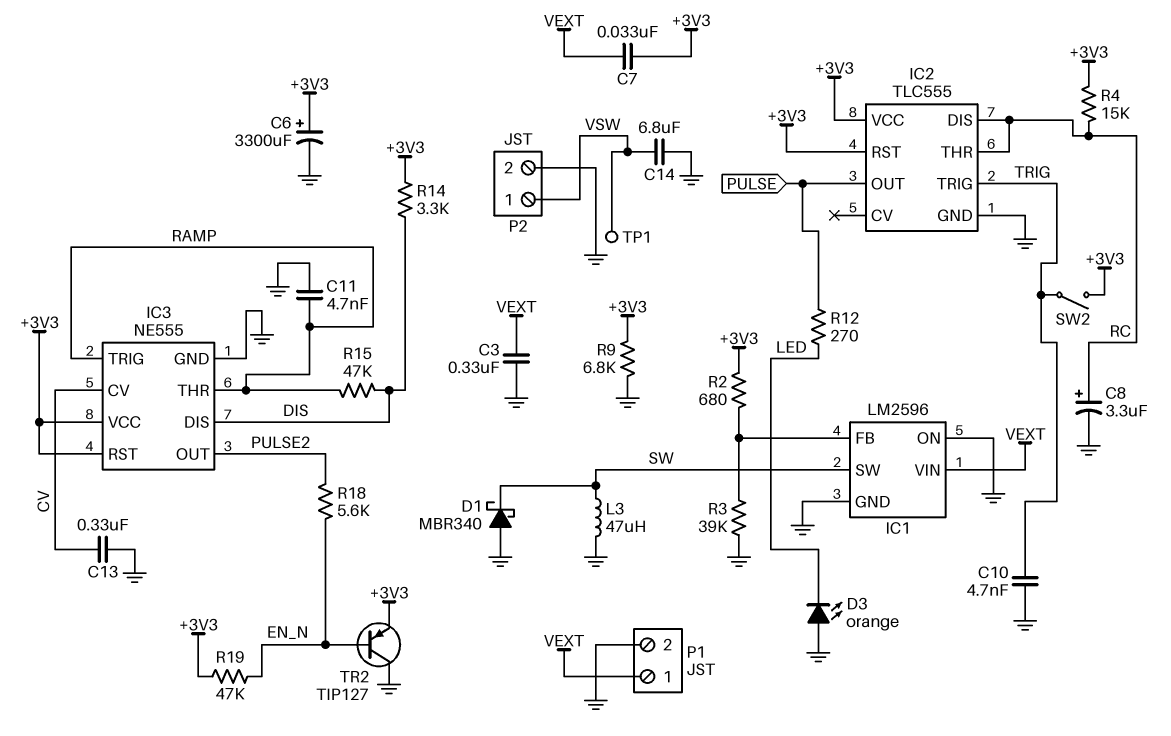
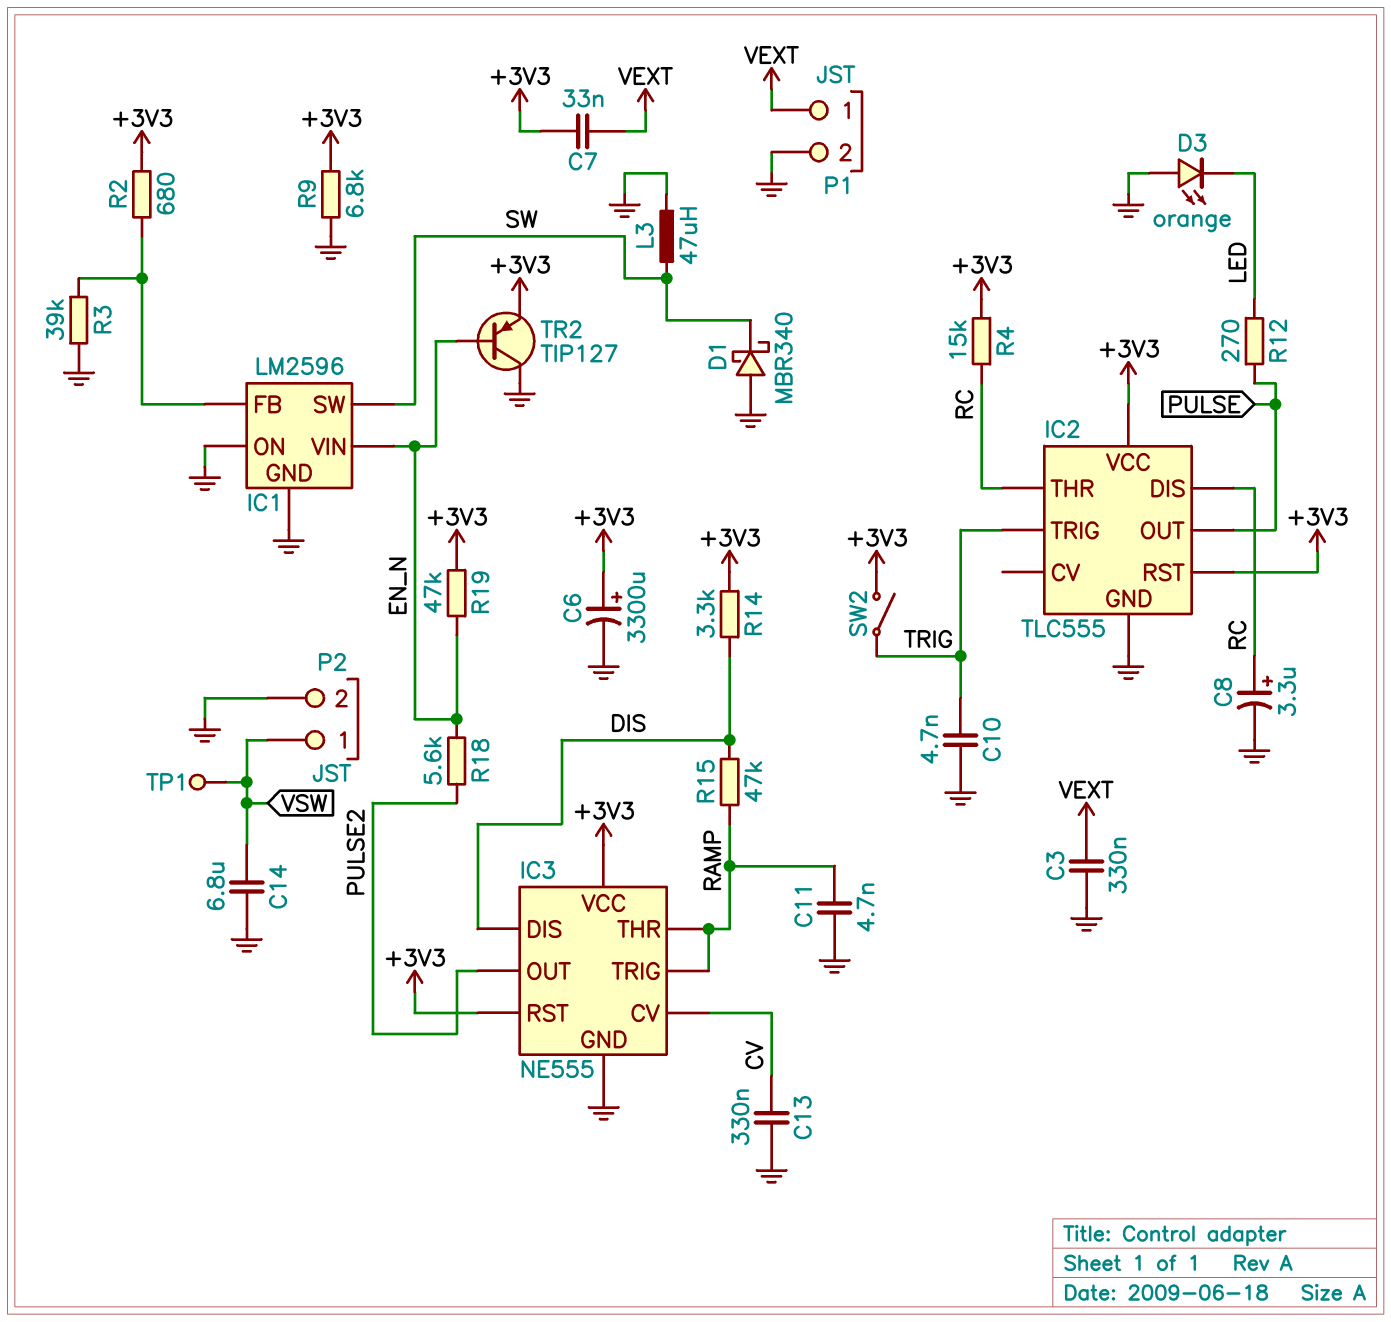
IC1 pin VIN: VEXT -> EN_N

